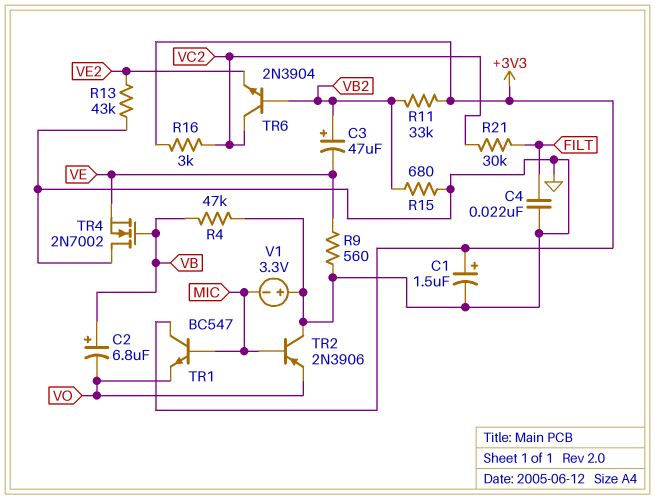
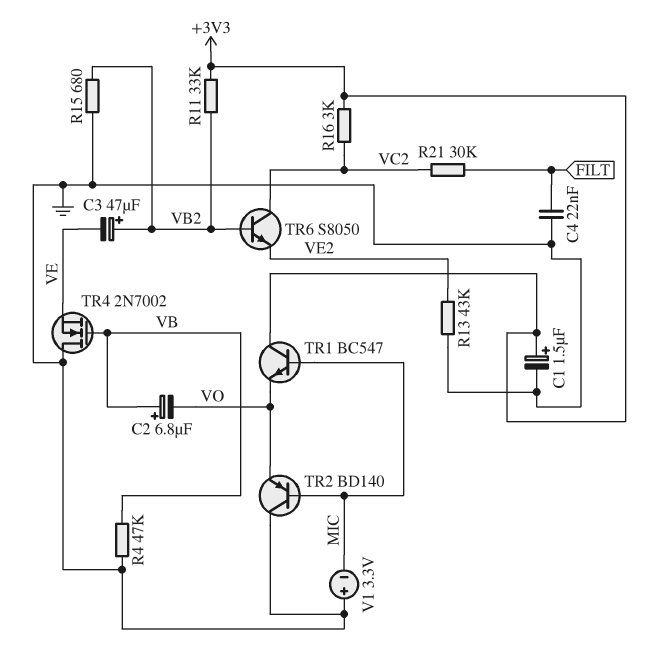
R9: 560 (GND, VE) -> none
TR2: PNP 2N3906 (B MIC, C GND, E VO) -> PNP BD140 (B MIC, C GND, E VO)
TR6: NPN 2N3904 (B VB2, C VC2, E VE2) -> NPN S8050 (B VB2, C VC2, E VE2)

